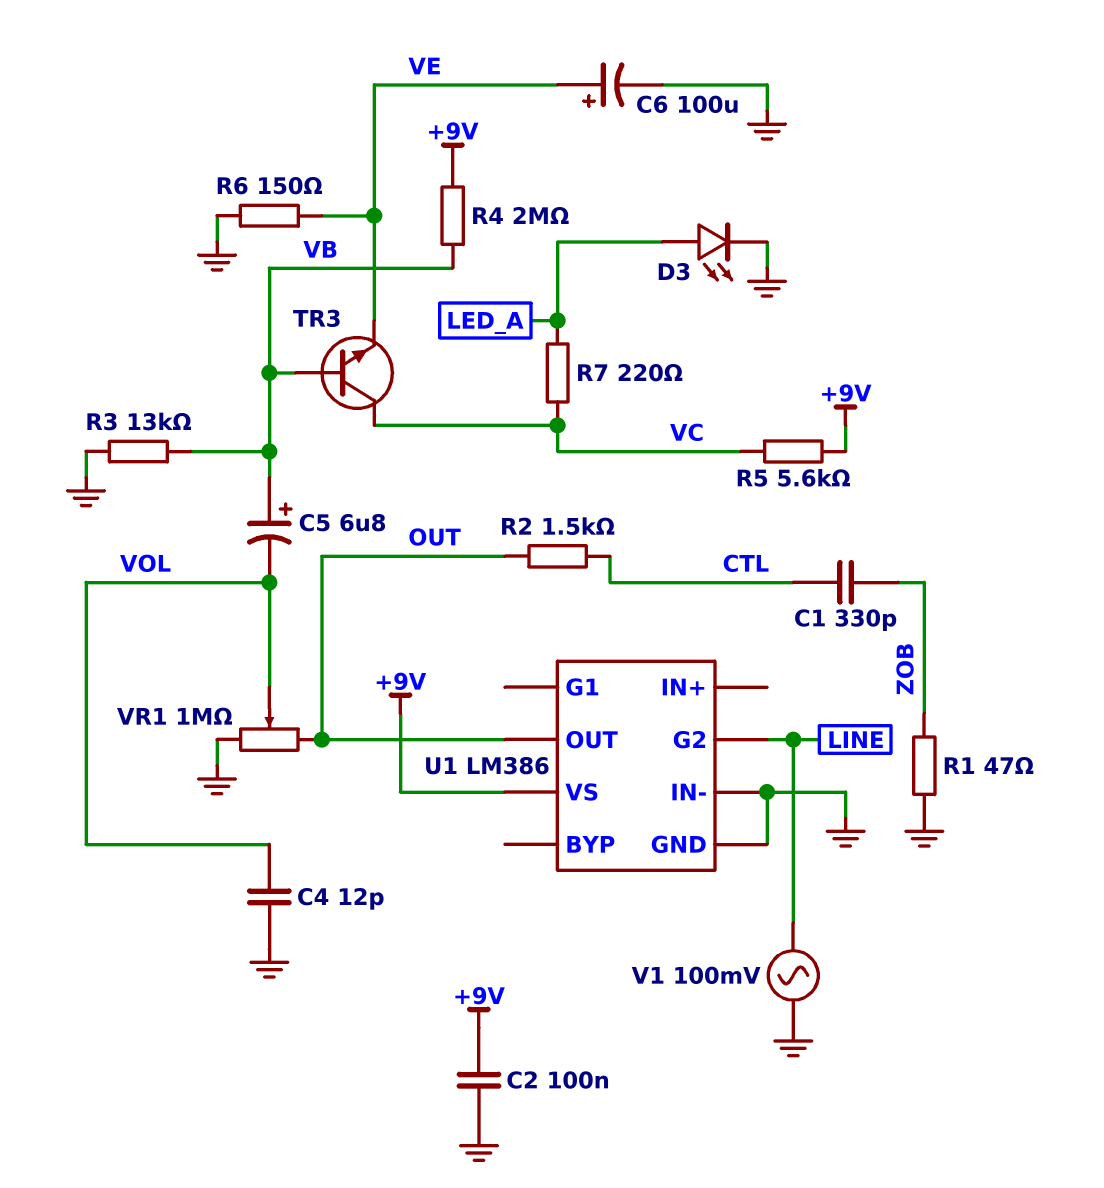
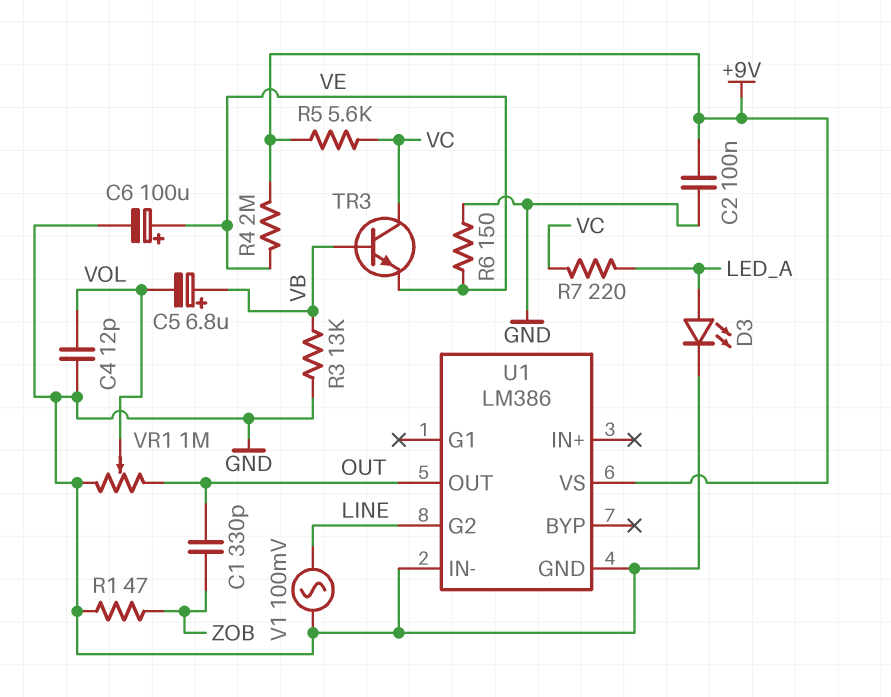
C1: 330pF (CTL, ZOB) -> 330pF (OUT, ZOB)
R2: 1.5k (CTL, OUT) -> none
R4: 2M (+9V, VB) -> 2M (+9V, VE)

